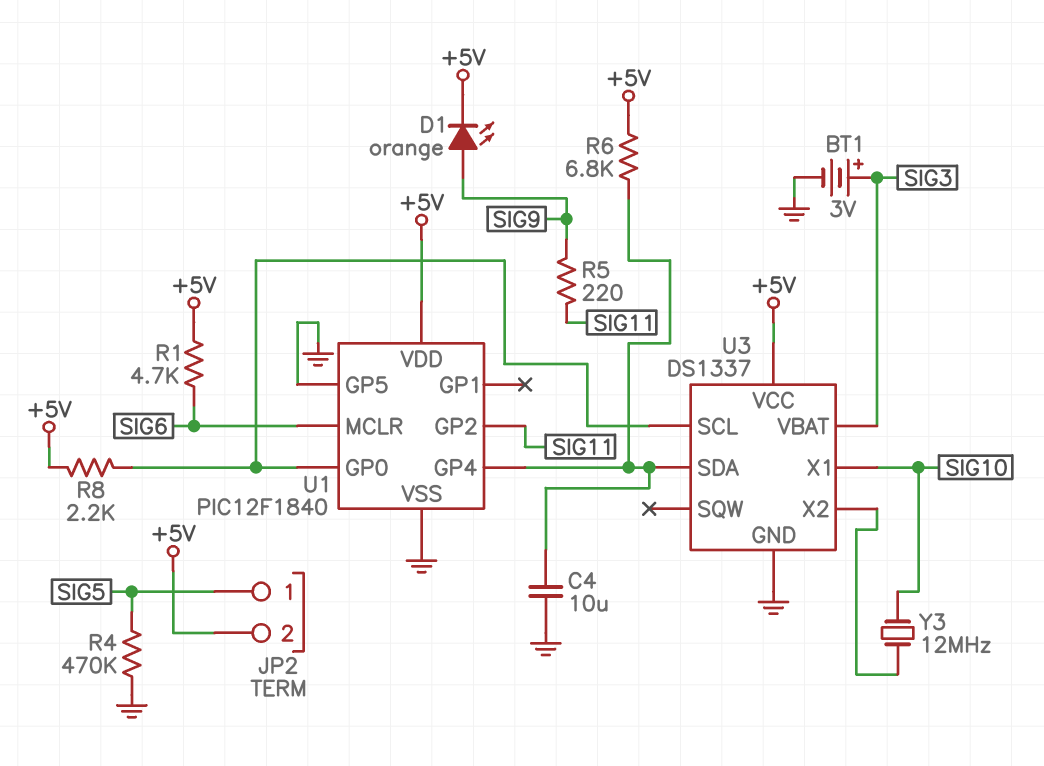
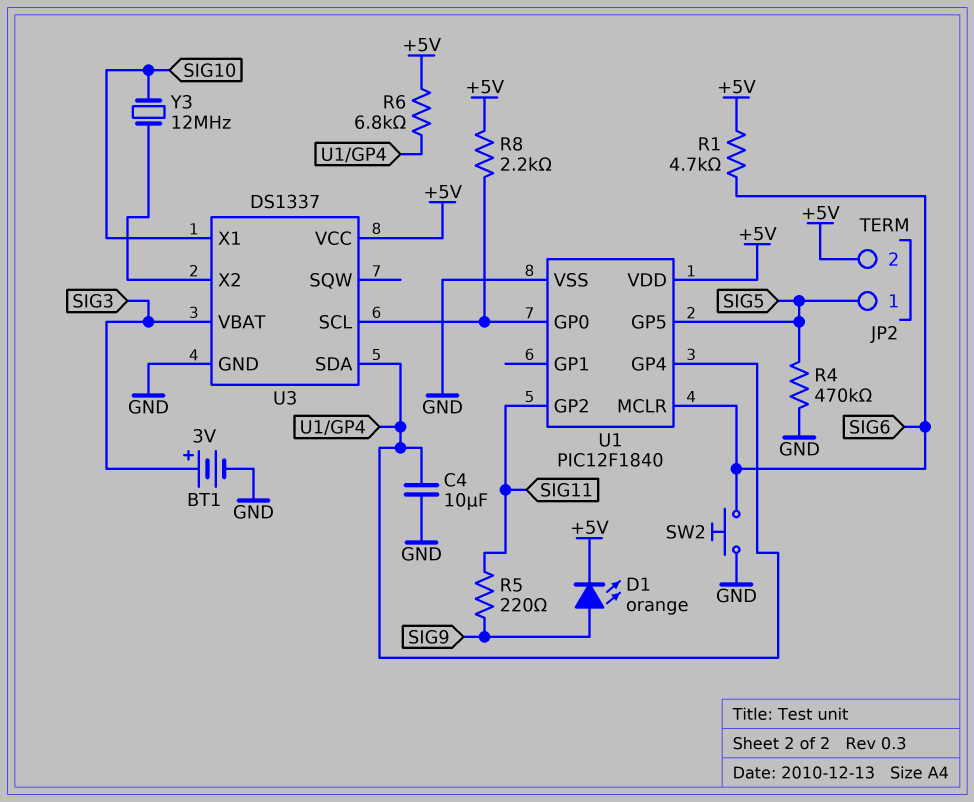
SW2: none -> button (GND, SIG6)
U1 pin GP5: GND -> SIG5

